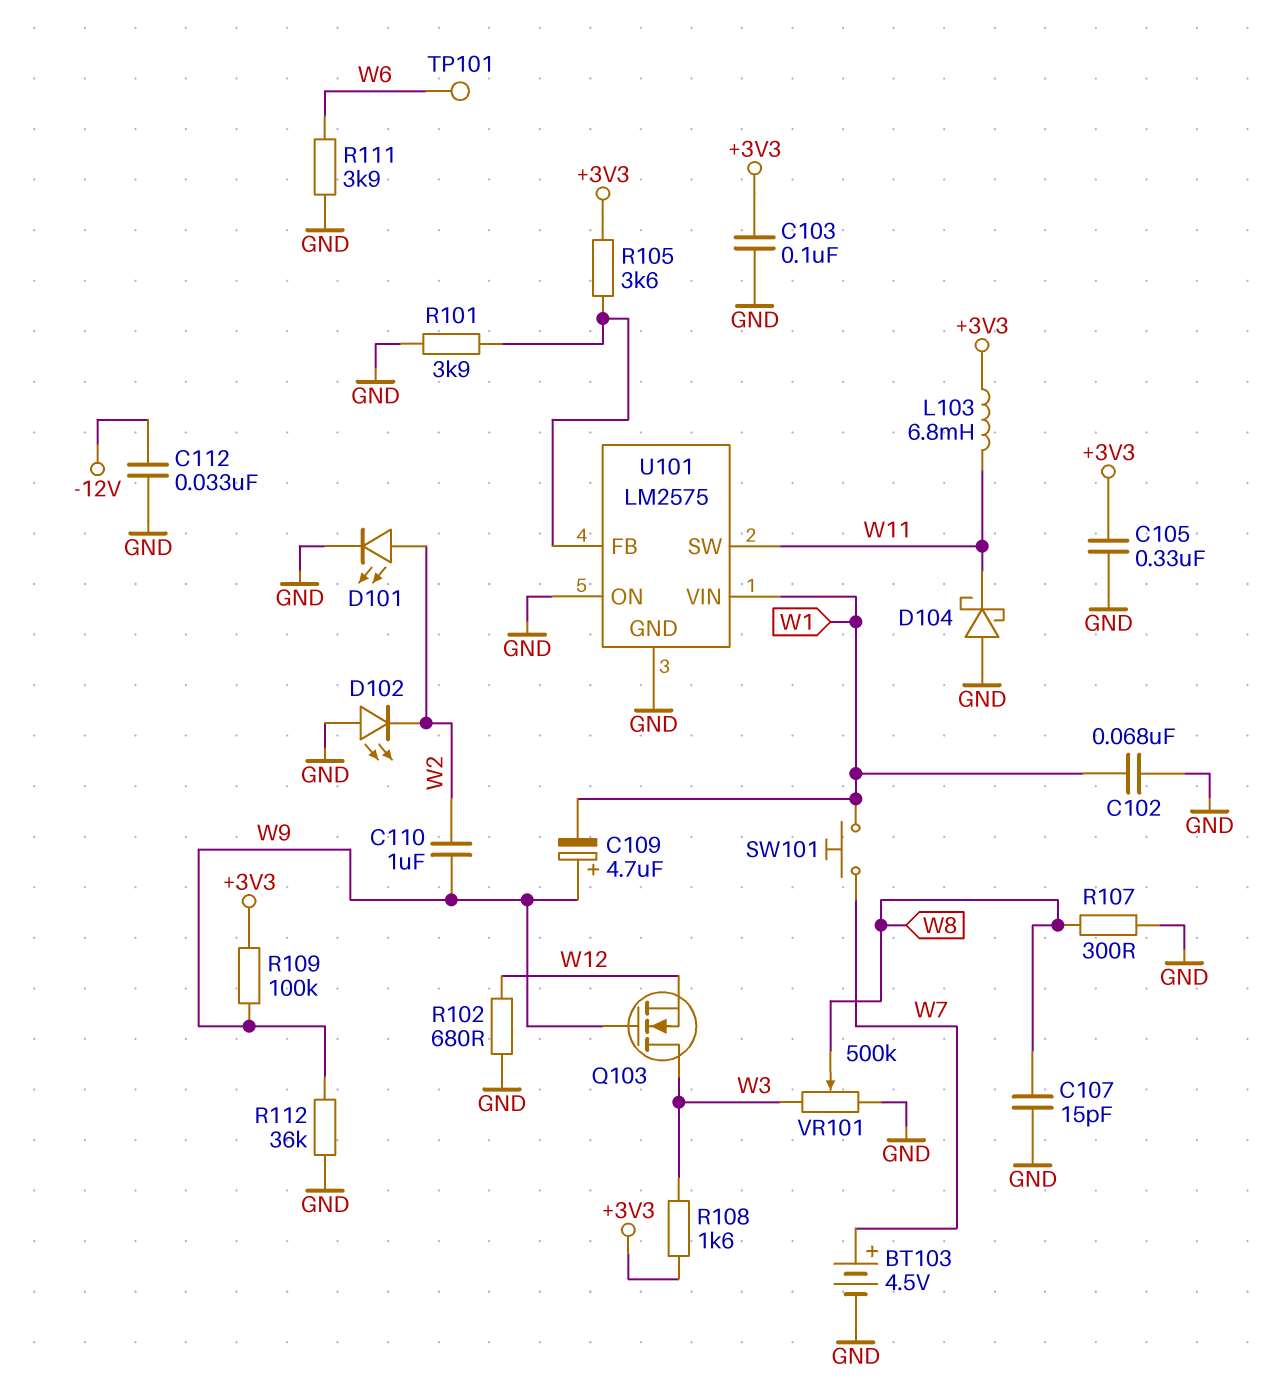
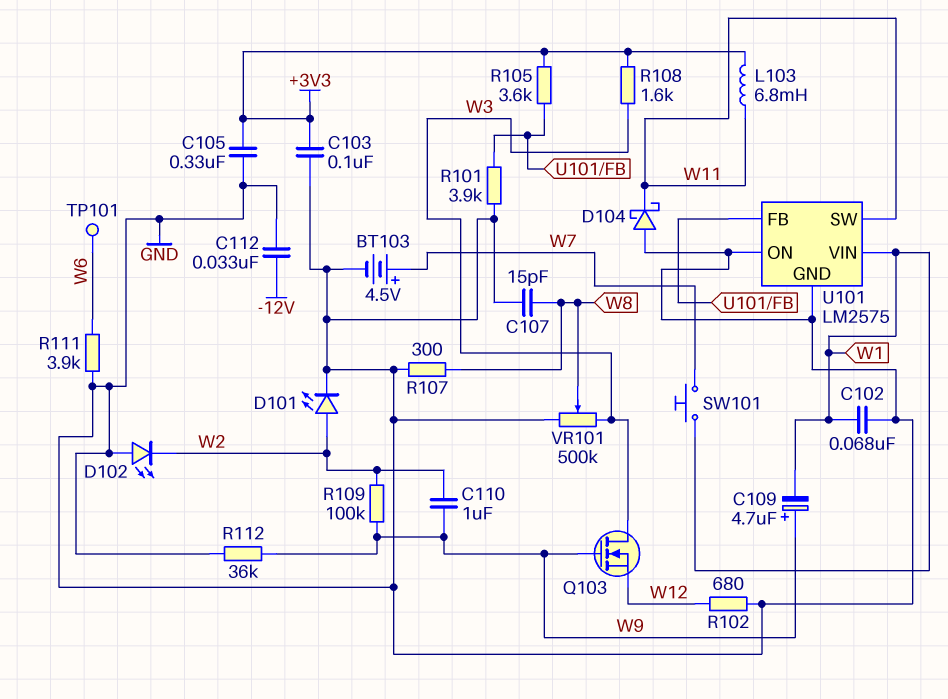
R109: 100k (+3V3, W9) -> 100k (W2, W9)

